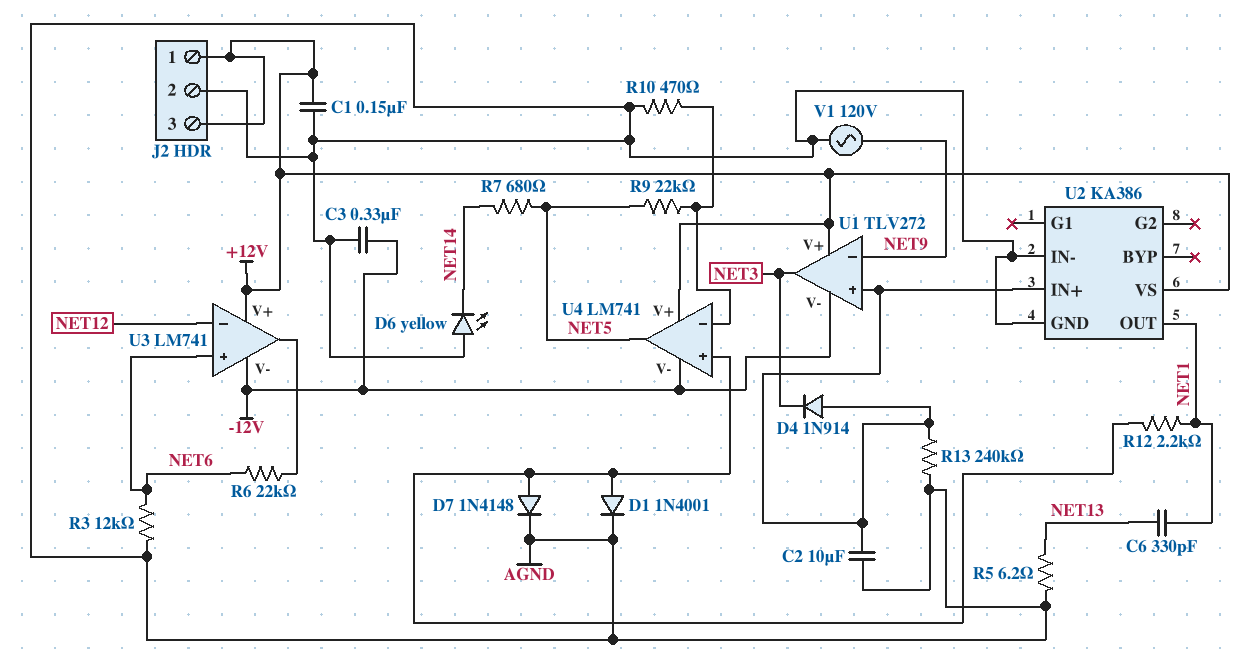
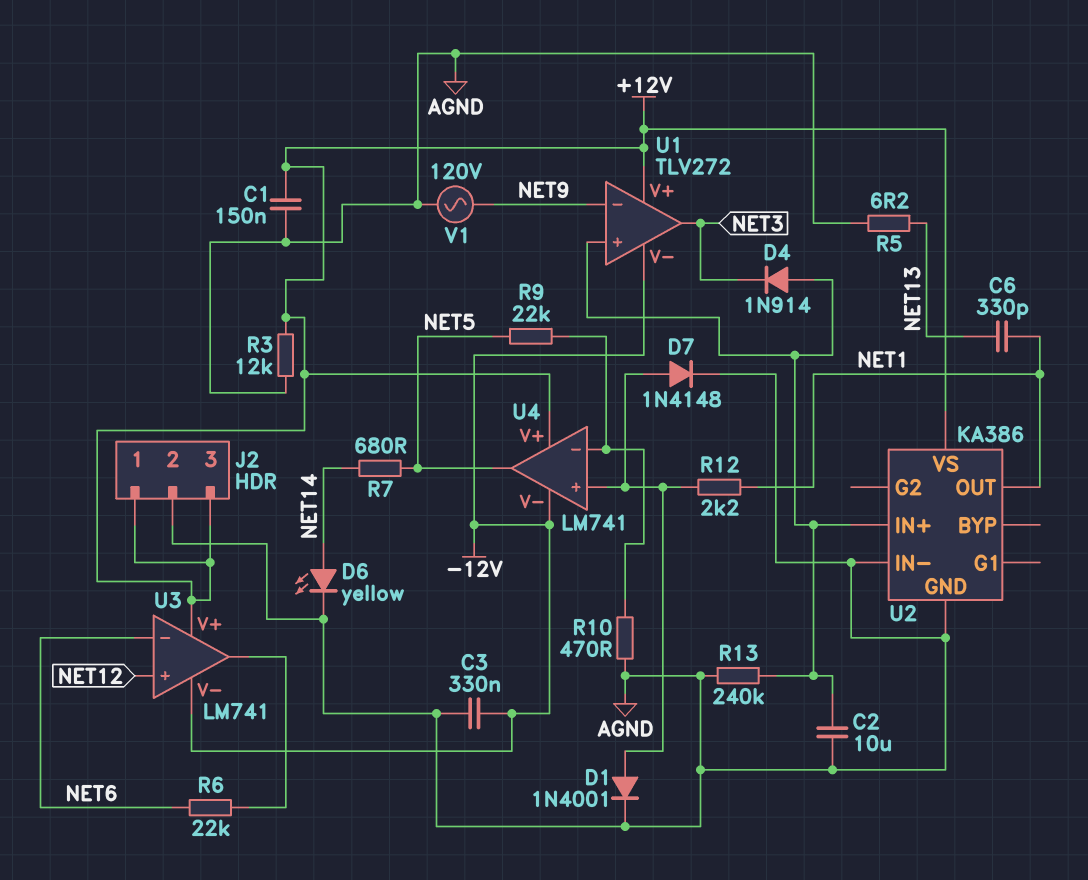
D6: LED yellow (A AGND, K NET14) -> LED yellow (A NET14, K AGND)
R3: 12k (AGND, NET6) -> 12k (+12V, AGND)
U3 pin in+: NET6 -> NET12
U3 pin in-: NET12 -> NET6

